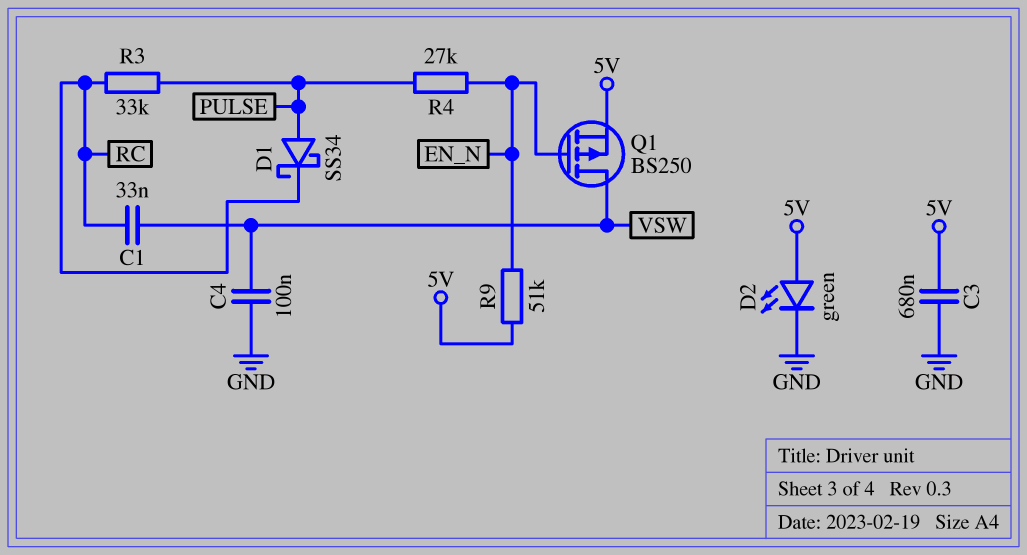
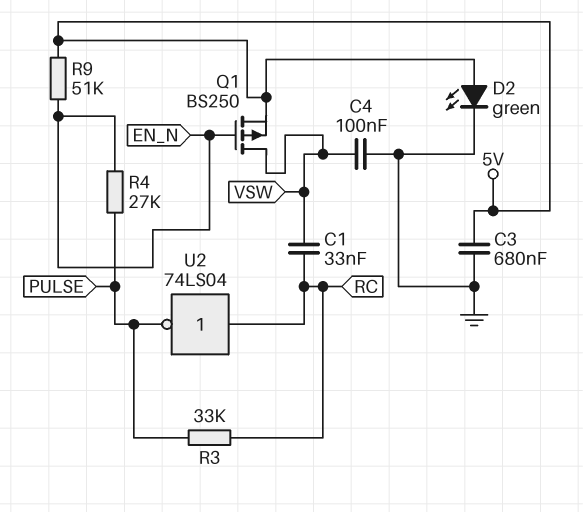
D1: schottky SS34 (A PULSE, K RC) -> none
U2: none -> NOT 74LS04 (in RC, out PULSE)

